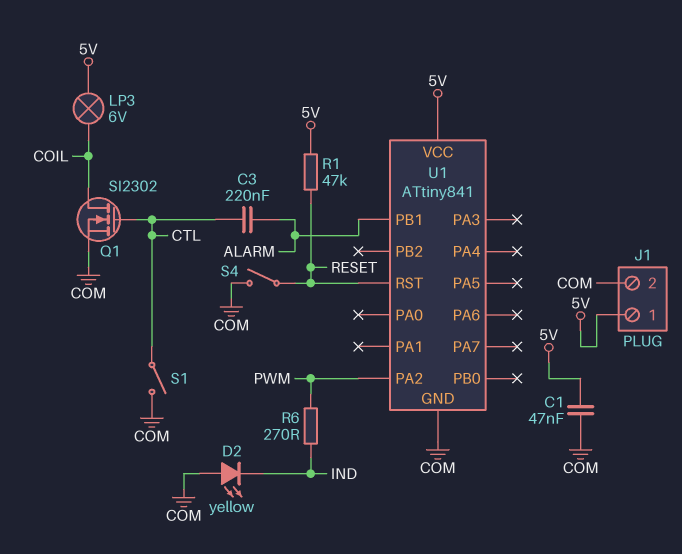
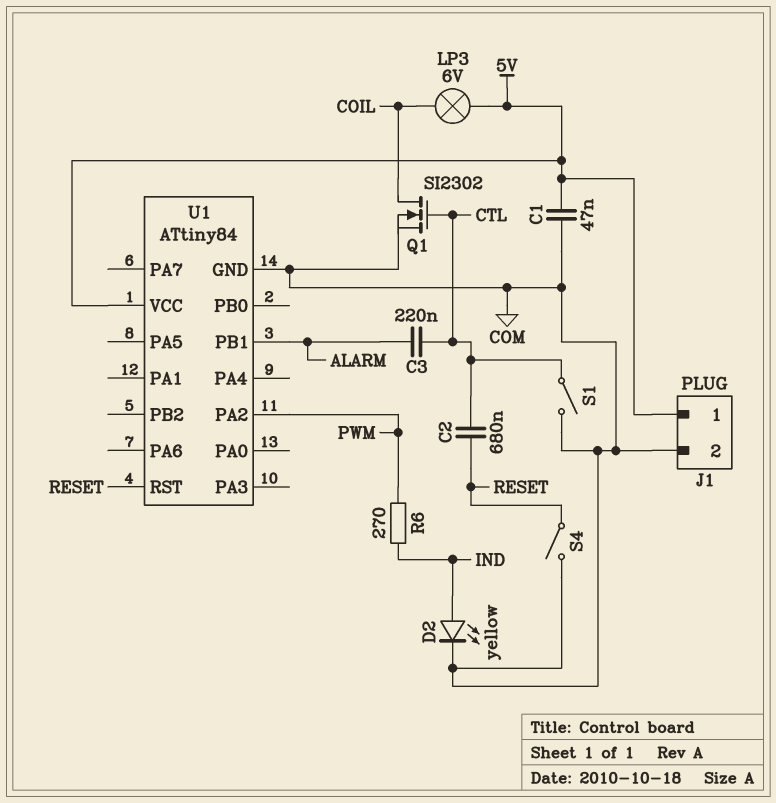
C2: none -> 680nF (CTL, RESET)
D2: LED yellow (A COM, K IND) -> LED yellow (A IND, K COM)
R1: 47k (5V, RESET) -> none
U1: ATtiny841 -> ATtiny84

